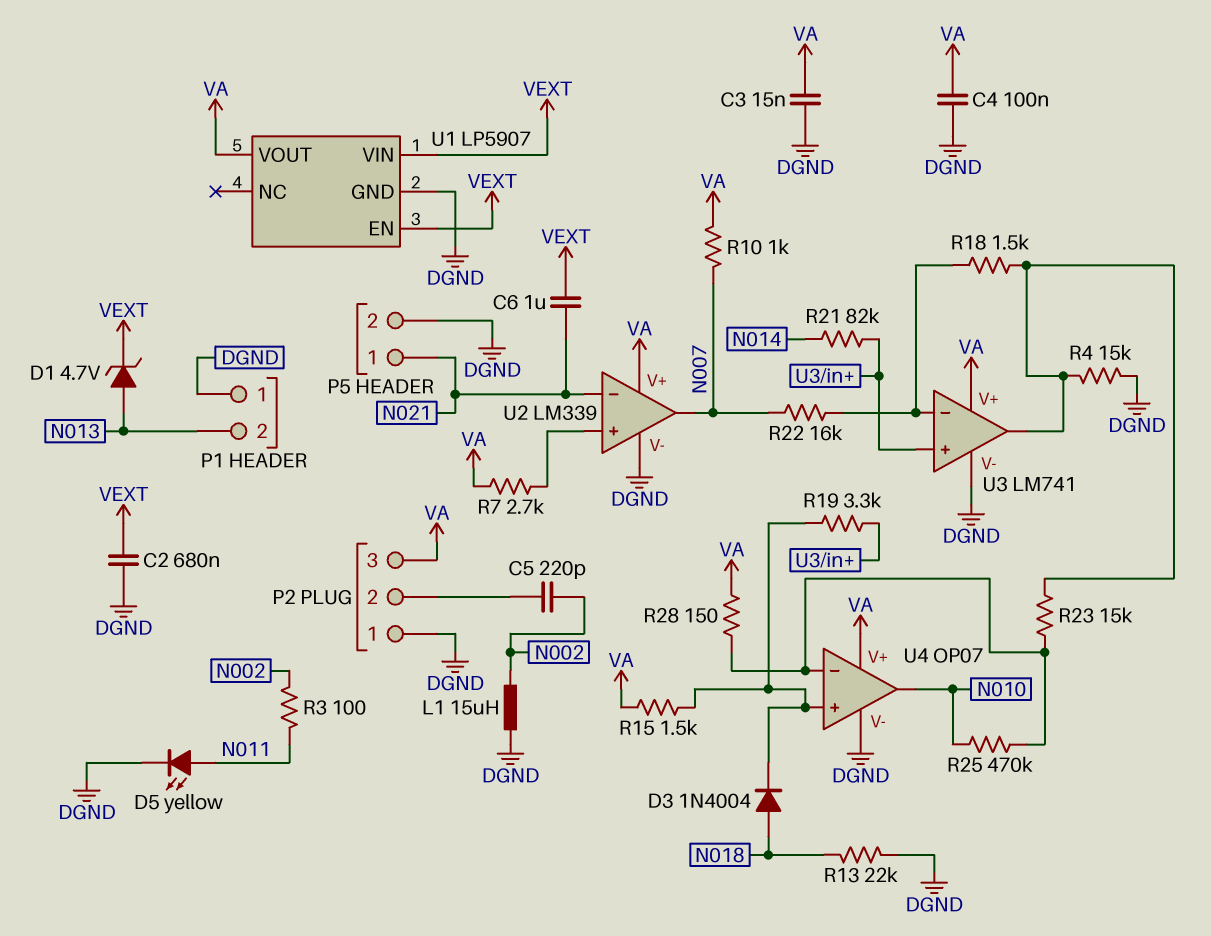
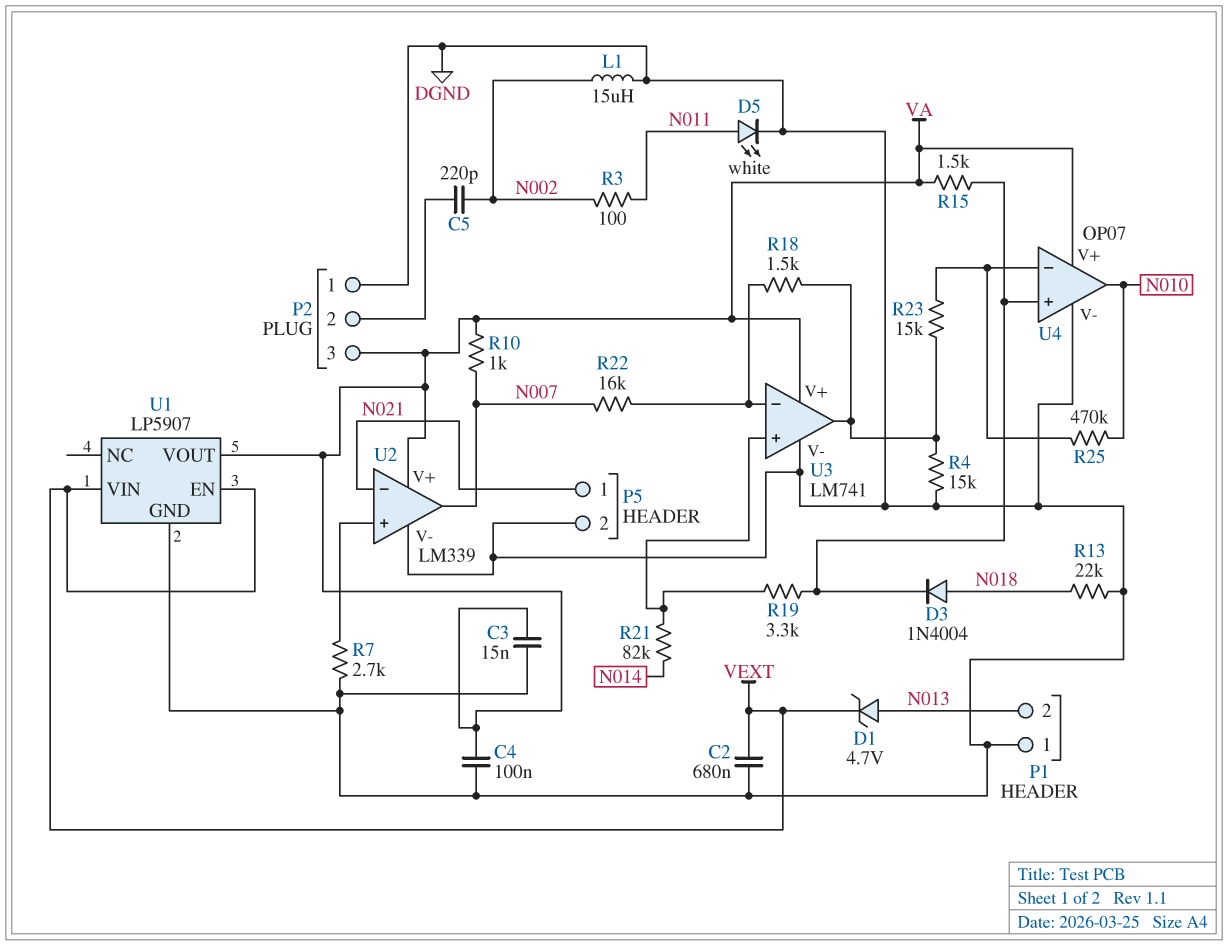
C6: 1uF (N021, VEXT) -> none
D5: LED yellow (A N011, K DGND) -> LED white (A N011, K DGND)
R7: 2.7k (U2/in+, VA) -> 2.7k (DGND, U2/in+)
R28: 150 (U4/in-, VA) -> none

